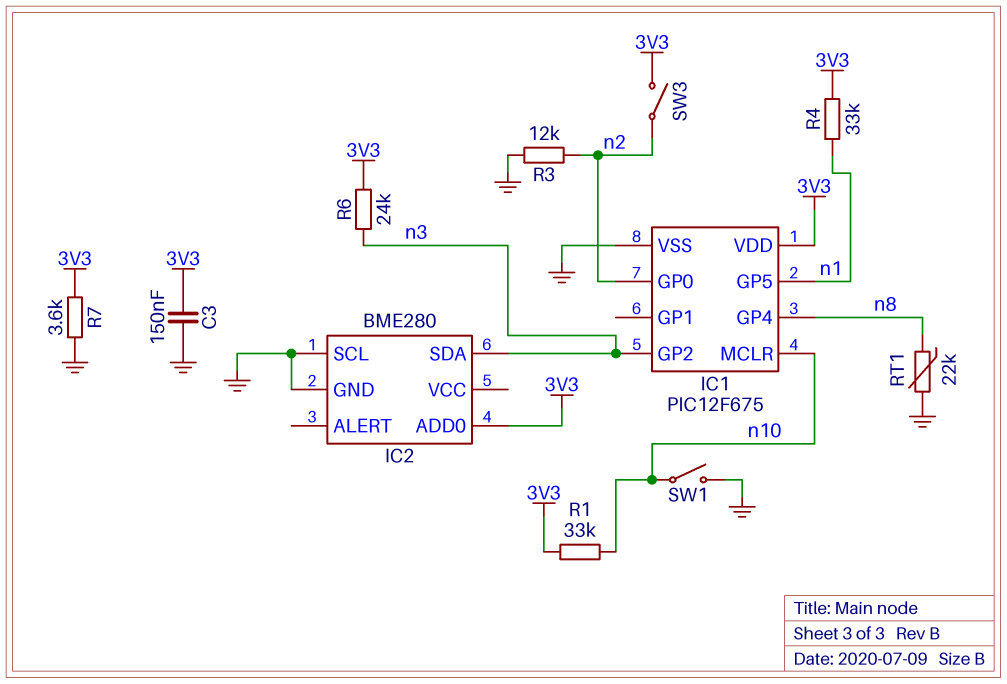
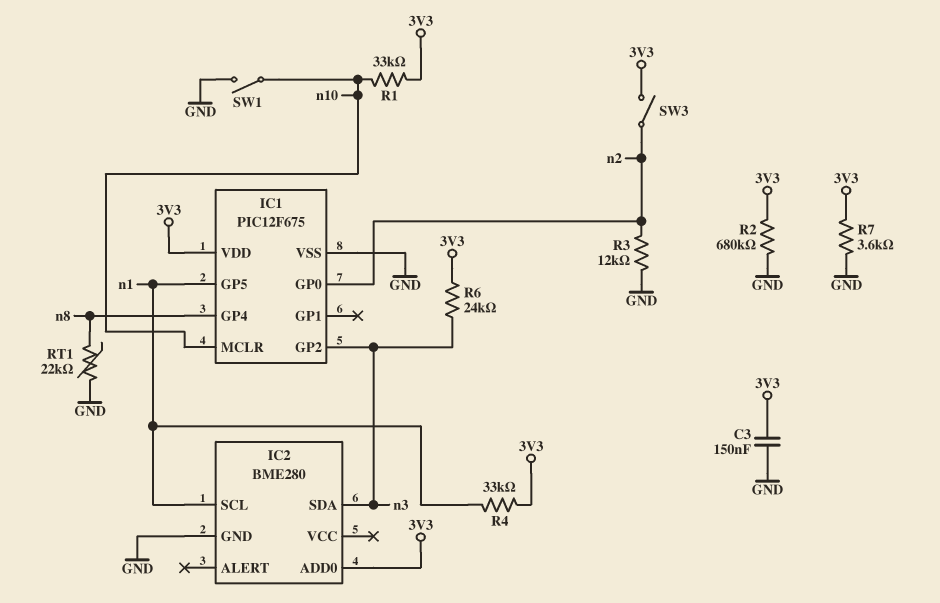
IC2 pin SCL: GND -> n1
R2: none -> 680k (3V3, GND)

